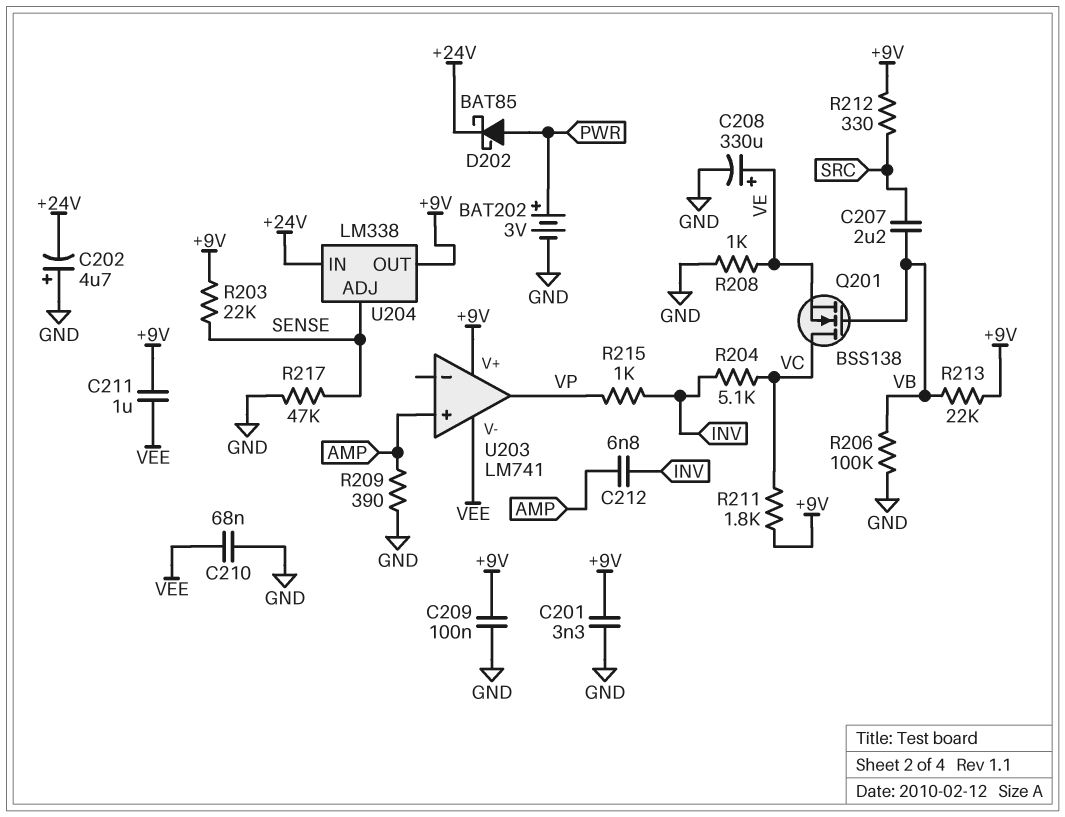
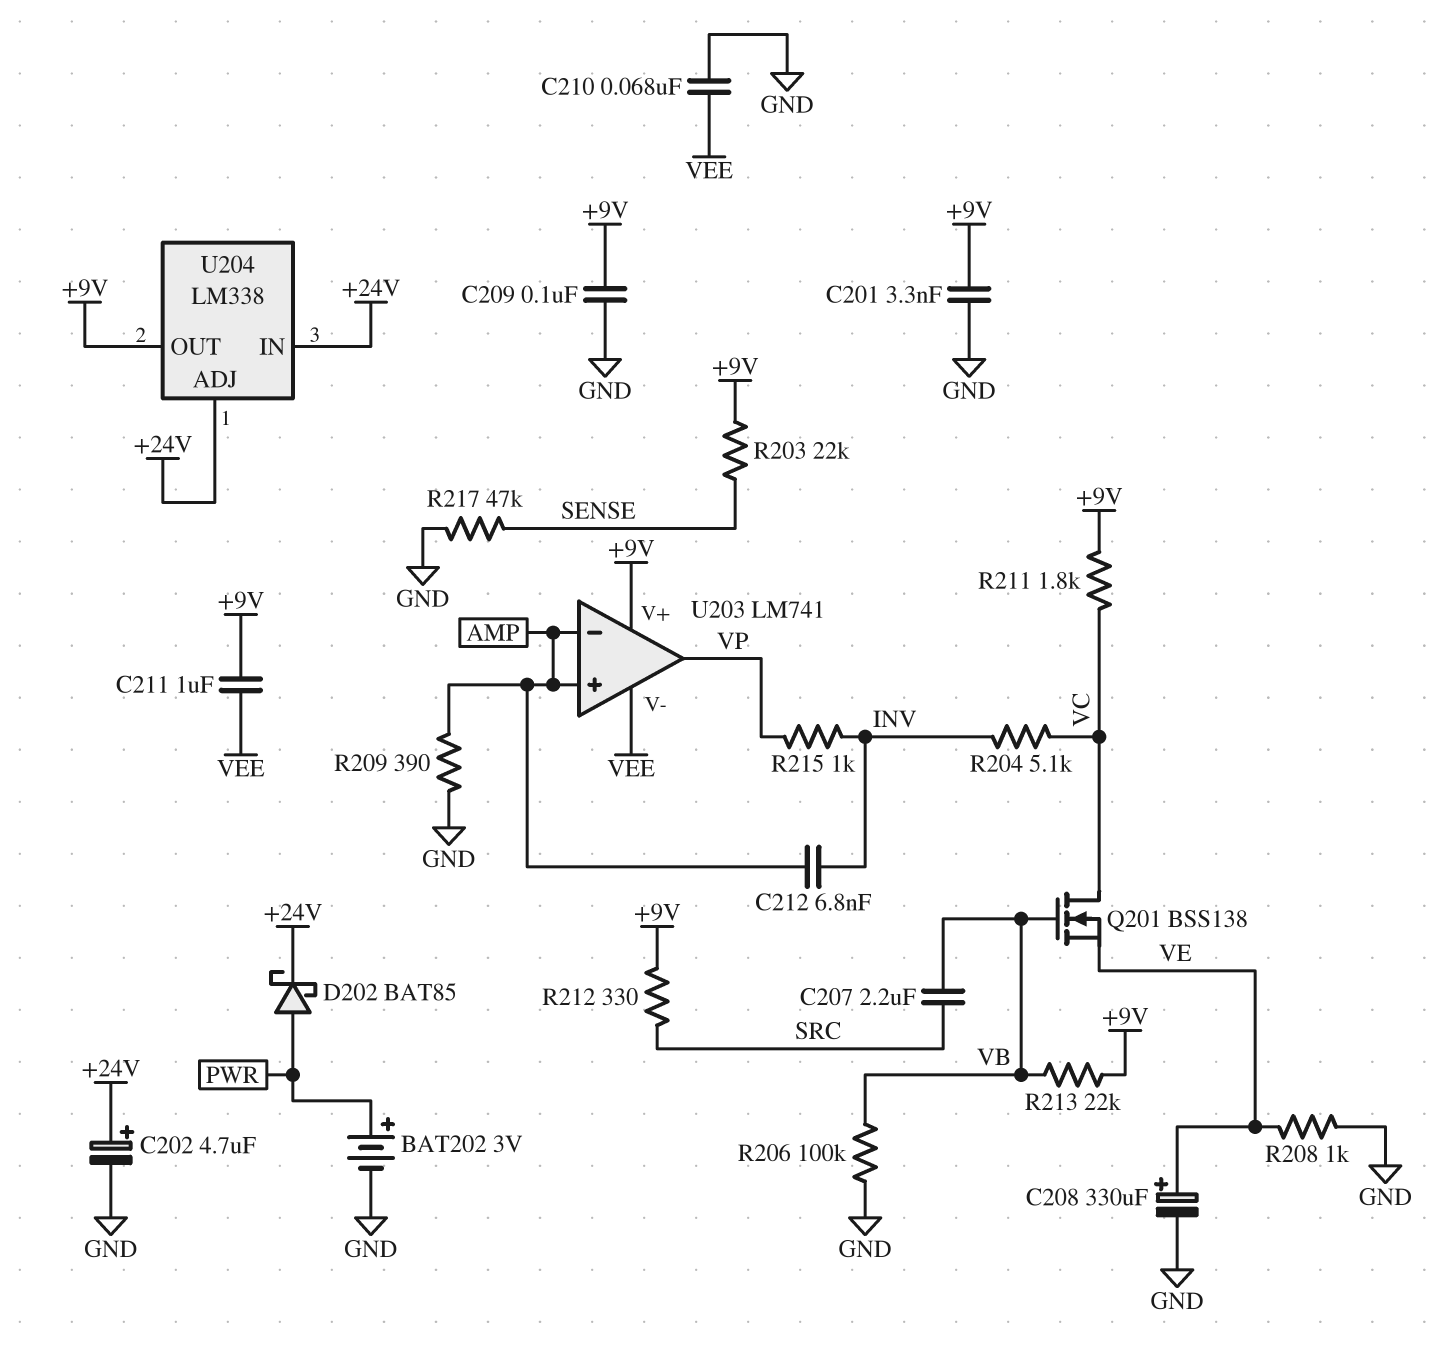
C202: 4.7uF (plus GND, minus +24V) -> 4.7uF (plus +24V, minus GND)
U203 pin in-: none -> AMP
U204 pin ADJ: SENSE -> +24V

